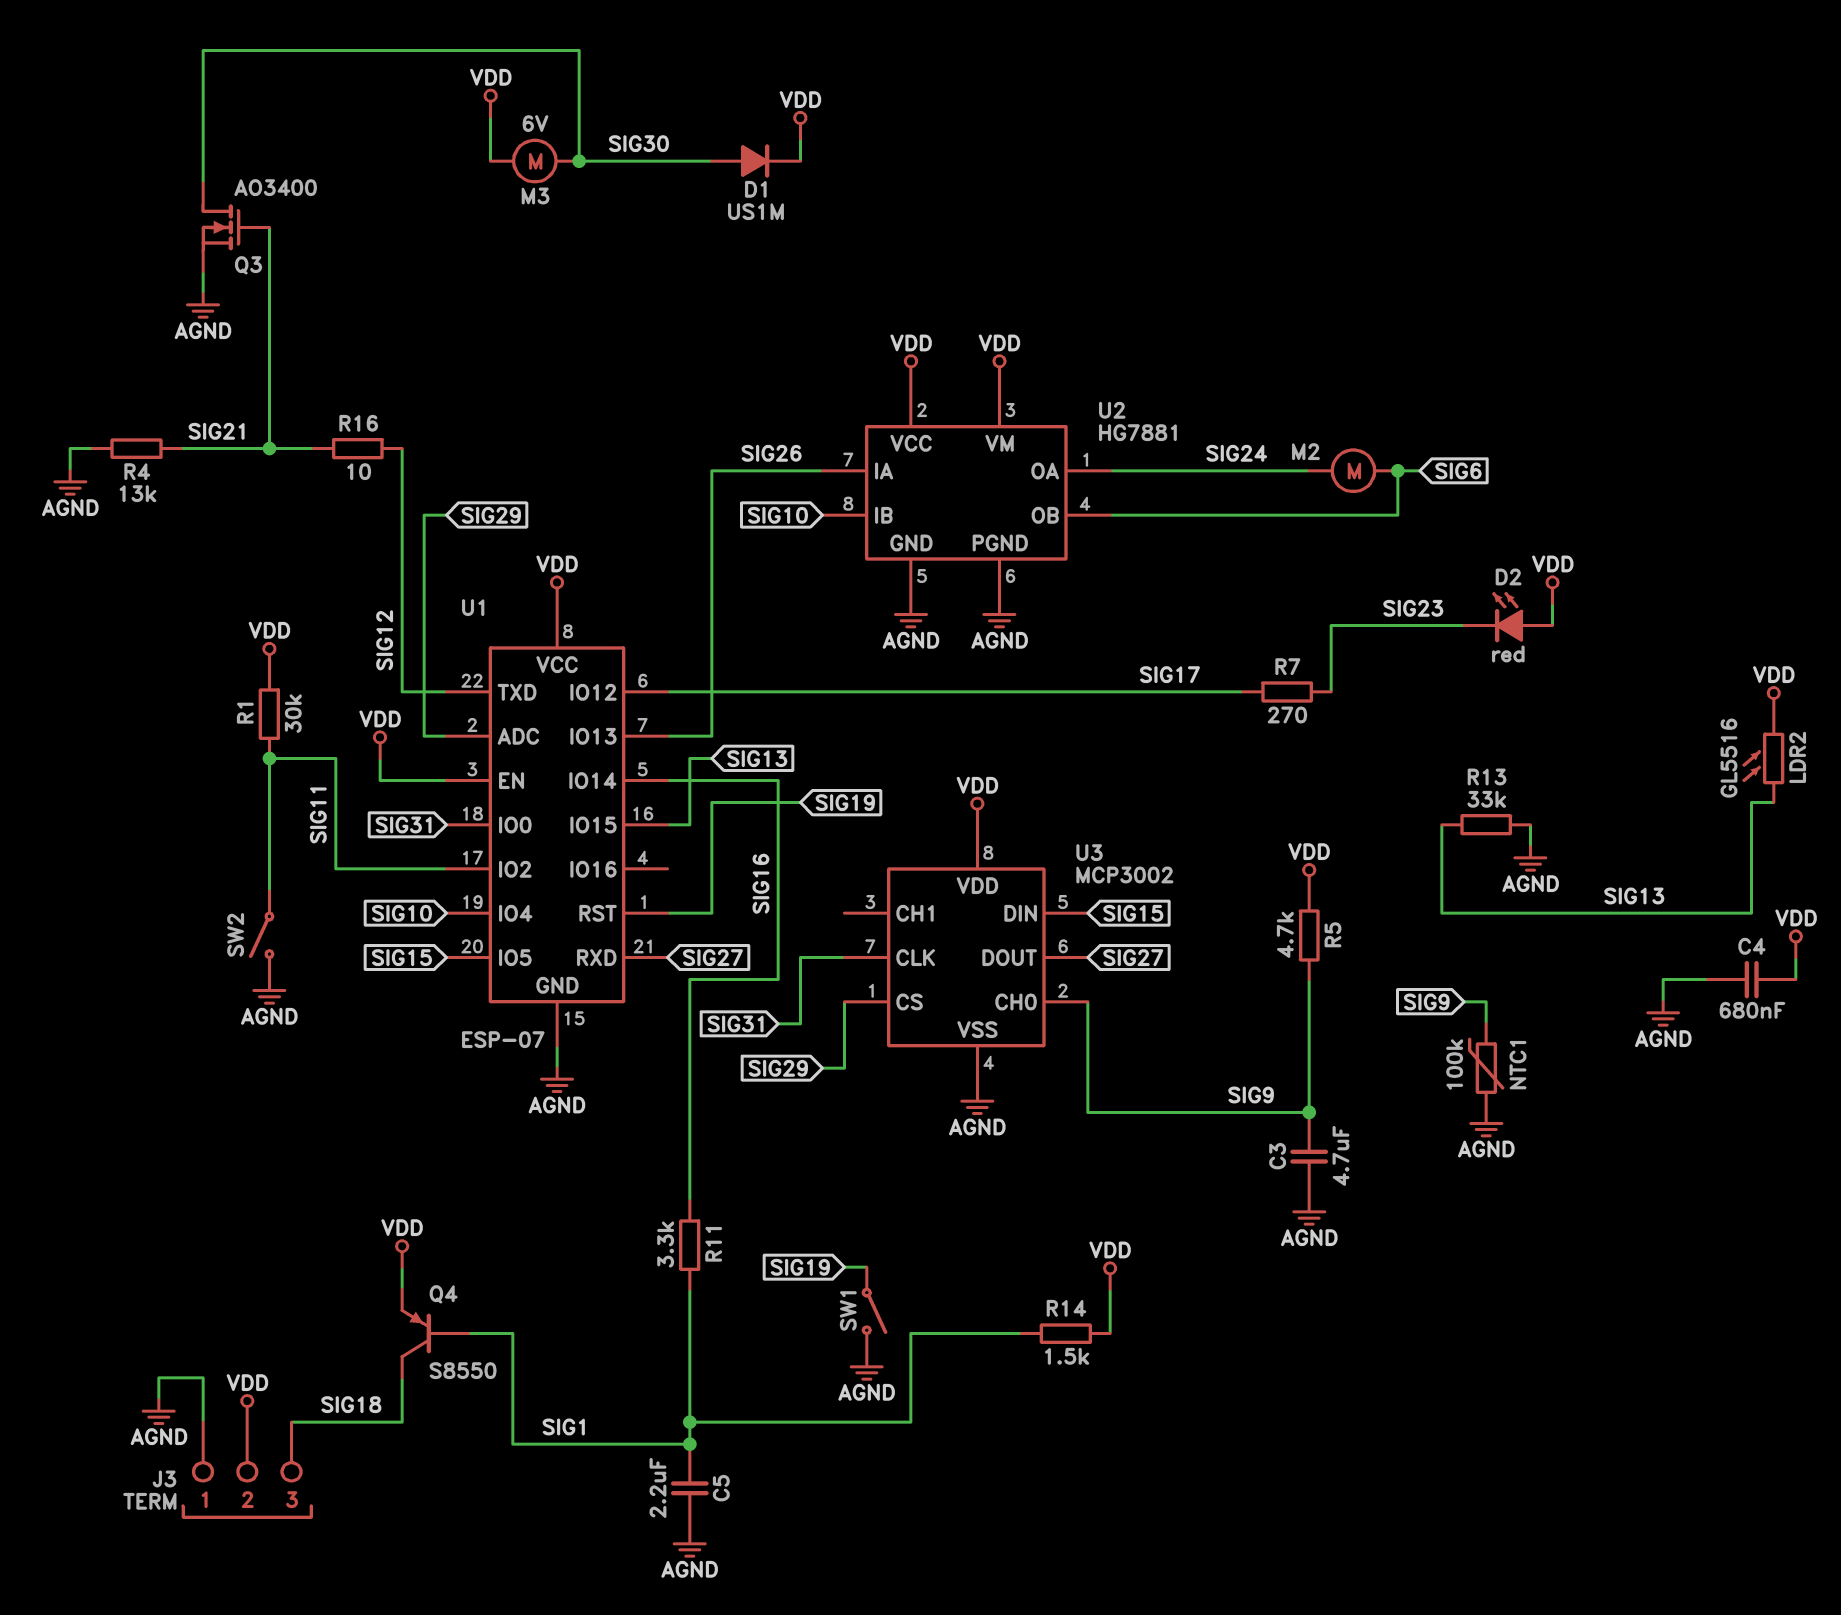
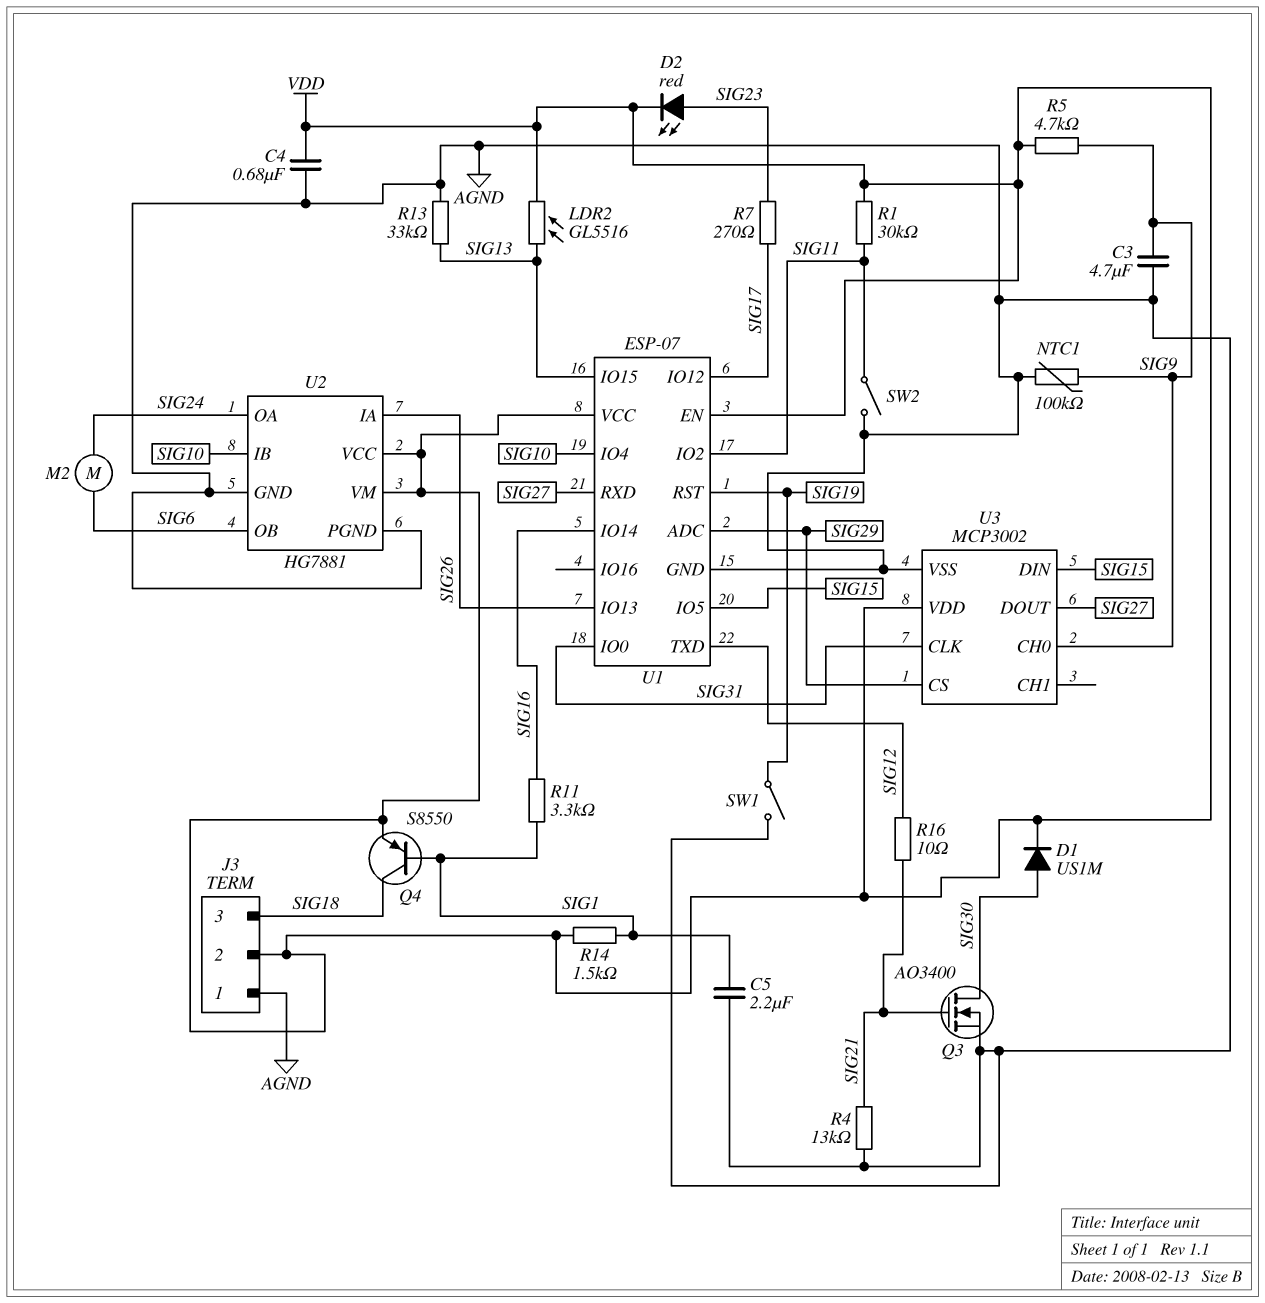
D2: LED red (A VDD, K SIG23) -> LED red (A SIG23, K VDD)
M3: motor 6V (SIG30, VDD) -> none

